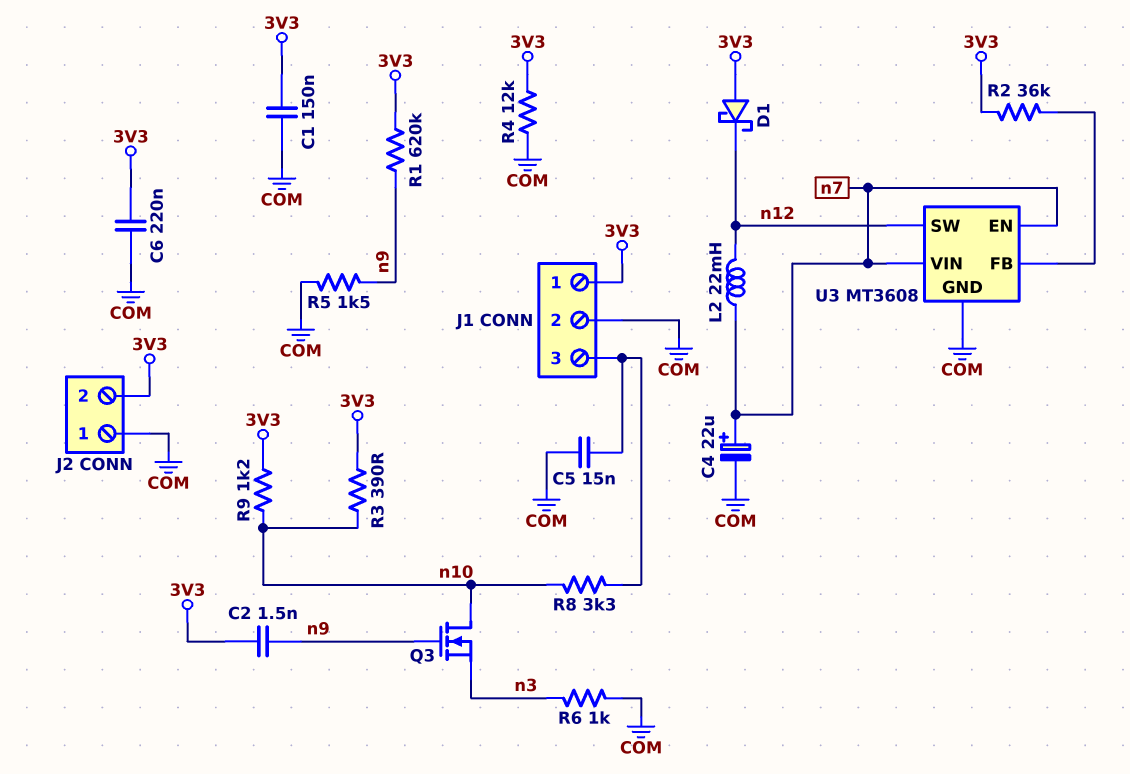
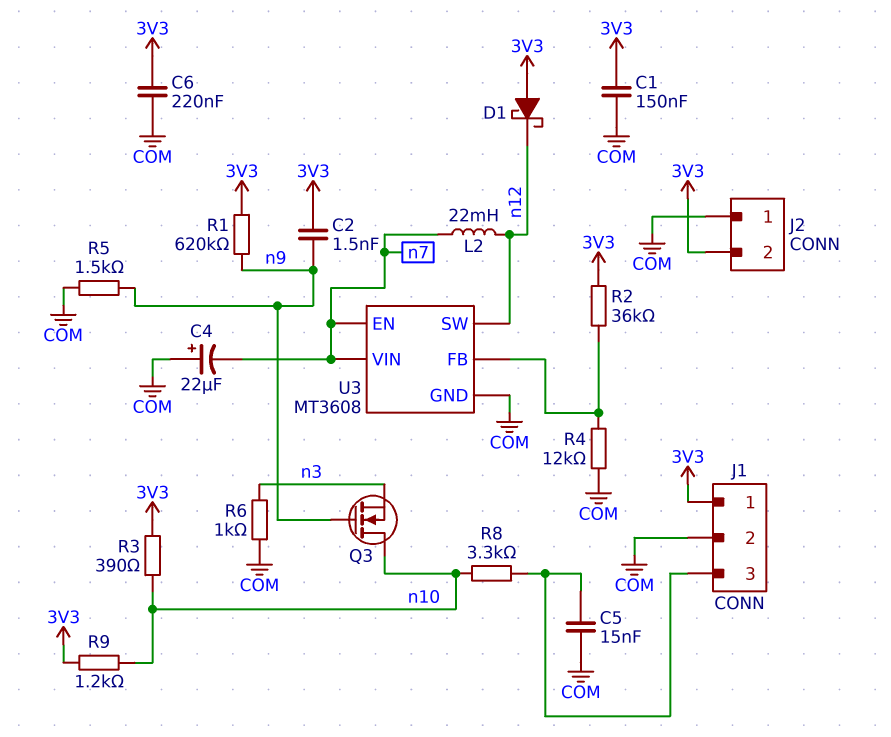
C4: 22uF (plus n7, minus COM) -> 22uF (plus COM, minus n7)
R4: 12k (3V3, COM) -> 12k (COM, U3/FB)

